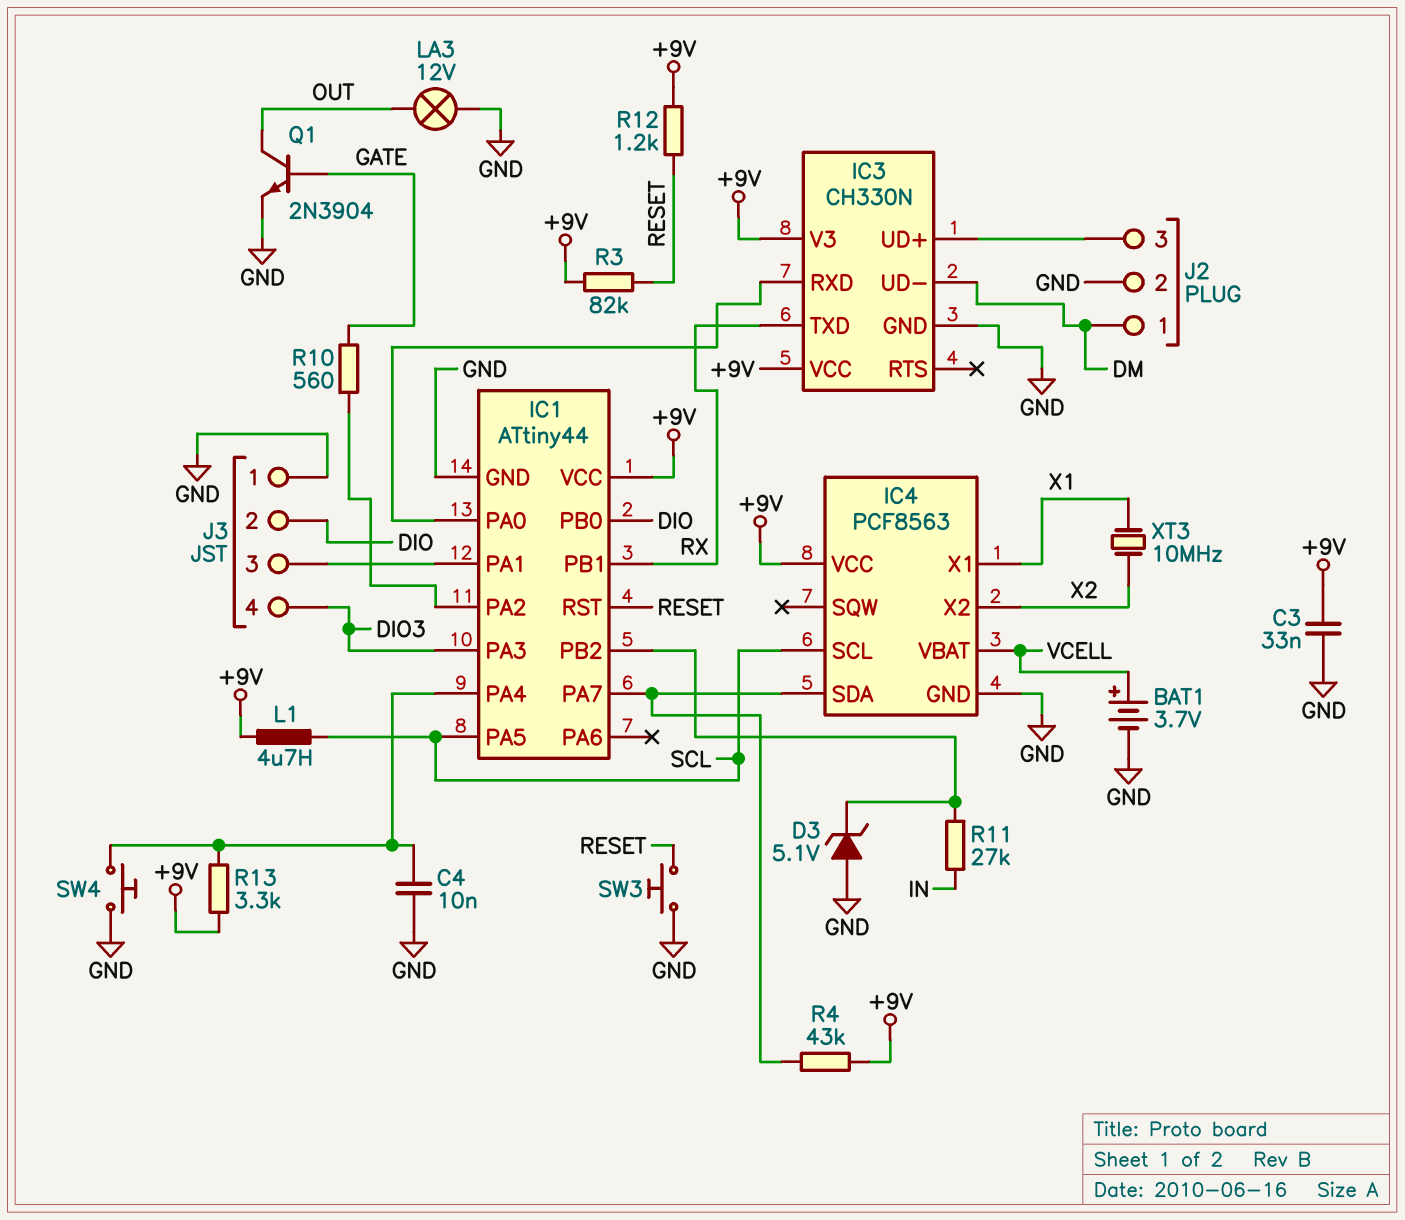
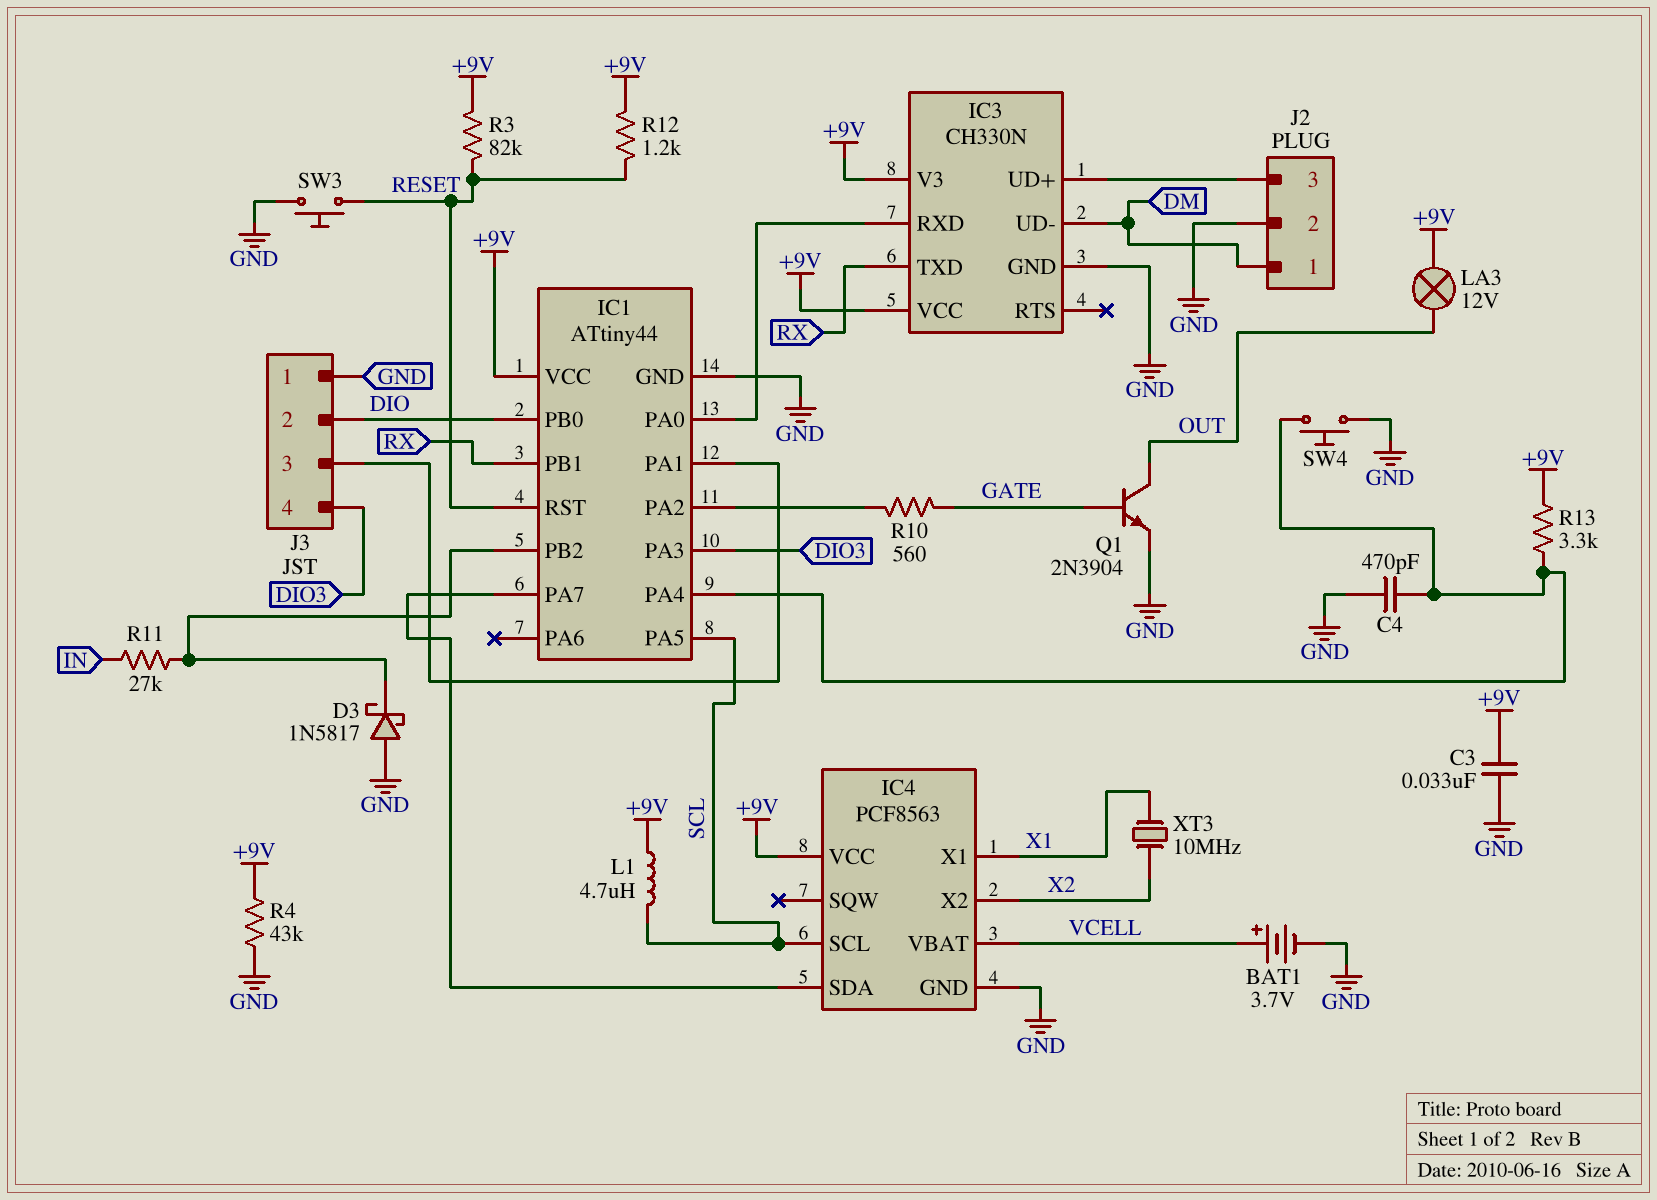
C4: 10nF (GND, IC1/PA4) -> 470pF (GND, IC1/PA4)
D3: zener 5.1V (A GND, K IC1/PB2) -> schottky 1N5817 (A GND, K IC1/PB2)
LA3: lamp 12V (GND, OUT) -> lamp 12V (+9V, OUT)
R4: 43k (+9V, IC1/PA7) -> 43k (+9V, GND)

